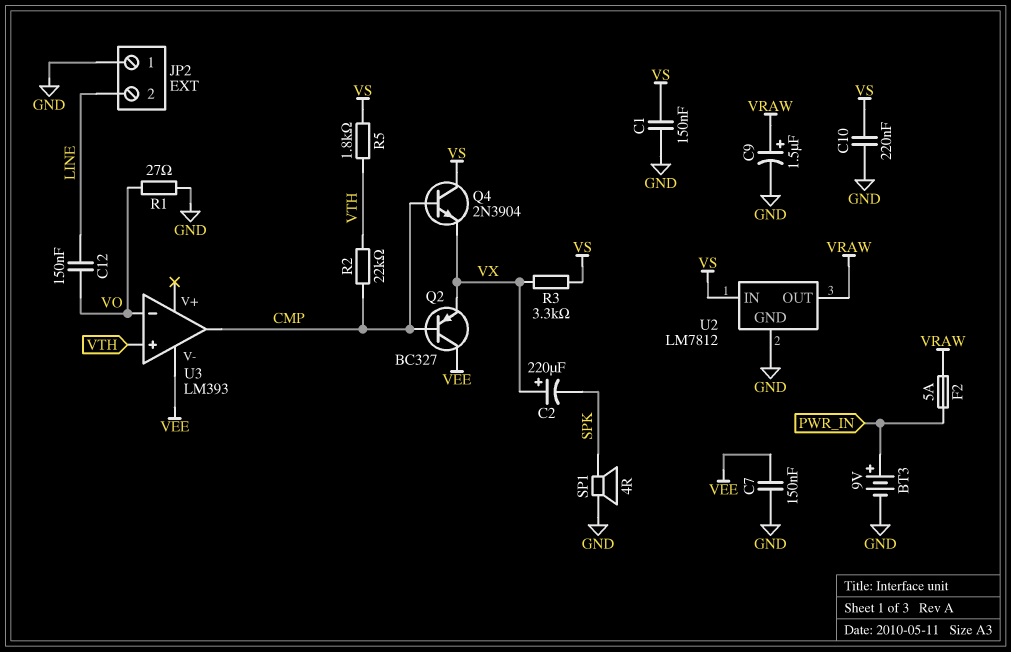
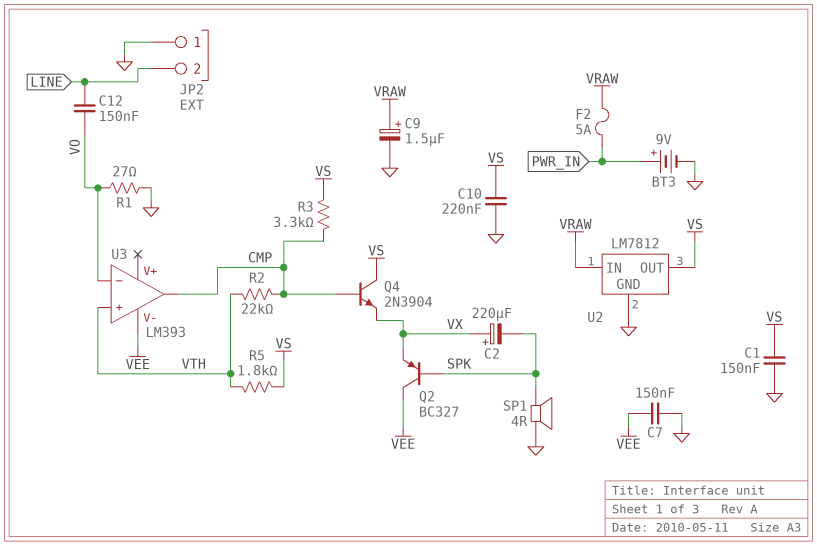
Q2: PNP BC327 (B CMP, C VEE, E VX) -> PNP BC327 (B SPK, C VEE, E VX)
R3: 3.3k (VS, VX) -> 3.3k (CMP, VS)
U2 pin IN: VS -> VRAW
U2 pin OUT: VRAW -> VS

